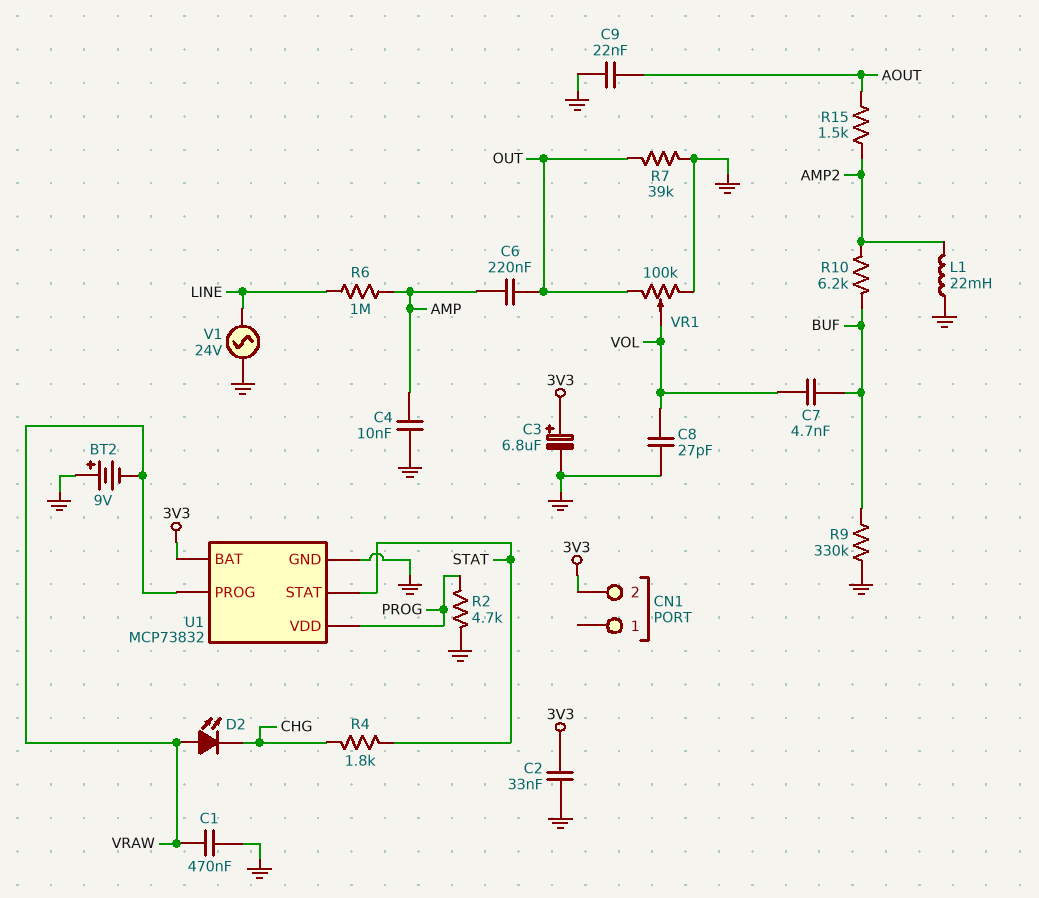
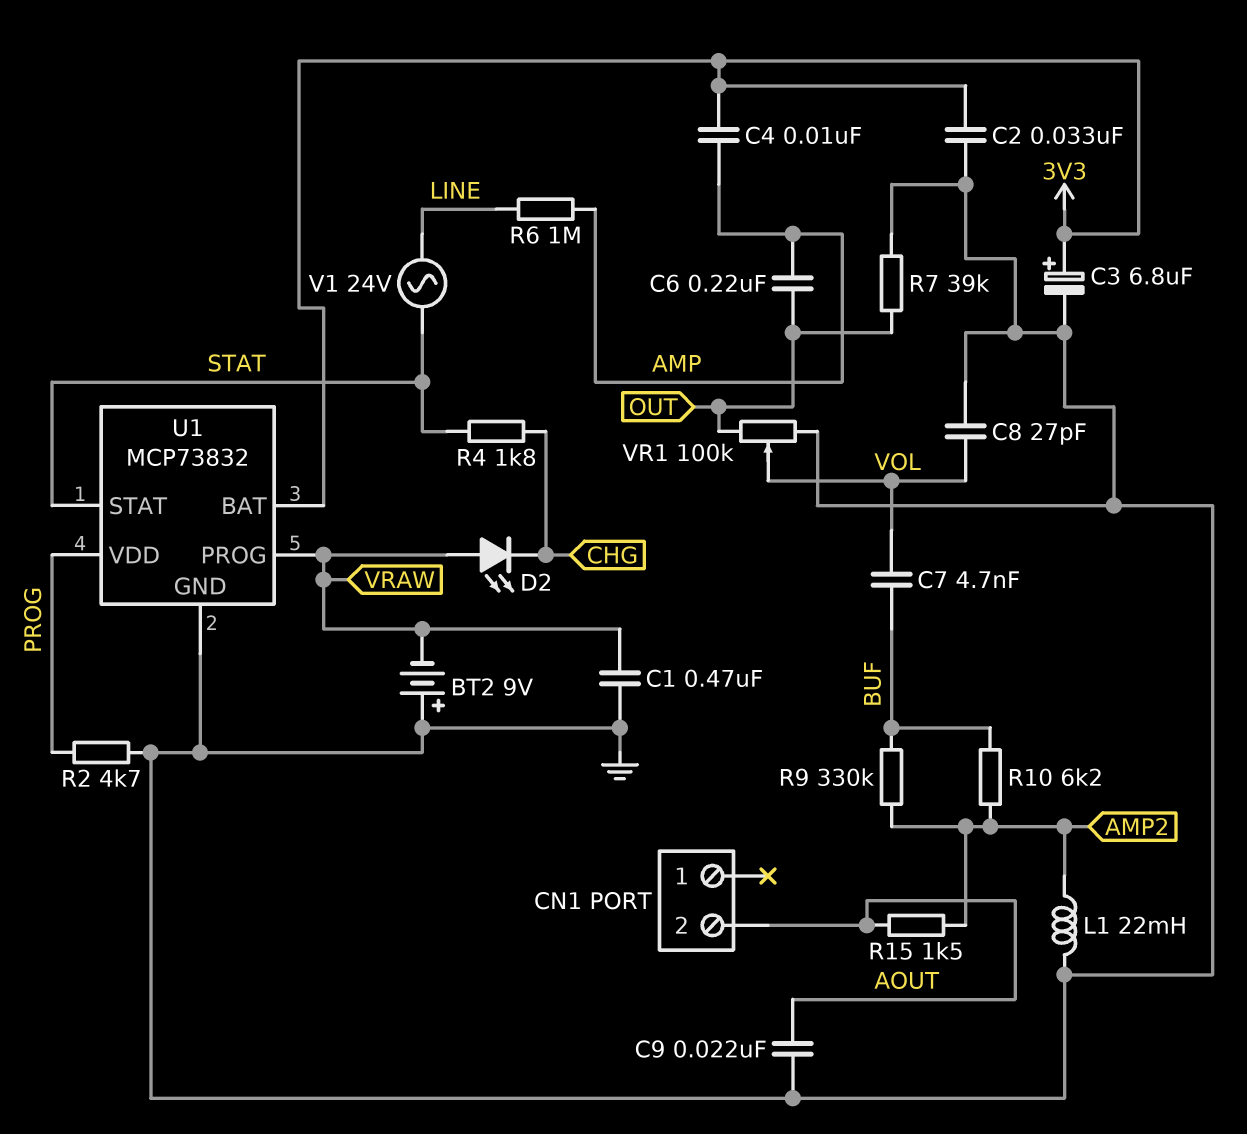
C4: 10nF (AMP, GND) -> 10nF (3V3, AMP)
CN1 pin 2: 3V3 -> AOUT
R9: 330k (BUF, GND) -> 330k (AMP2, BUF)
V1: AC 24V (GND, LINE) -> AC 24V (LINE, STAT)

